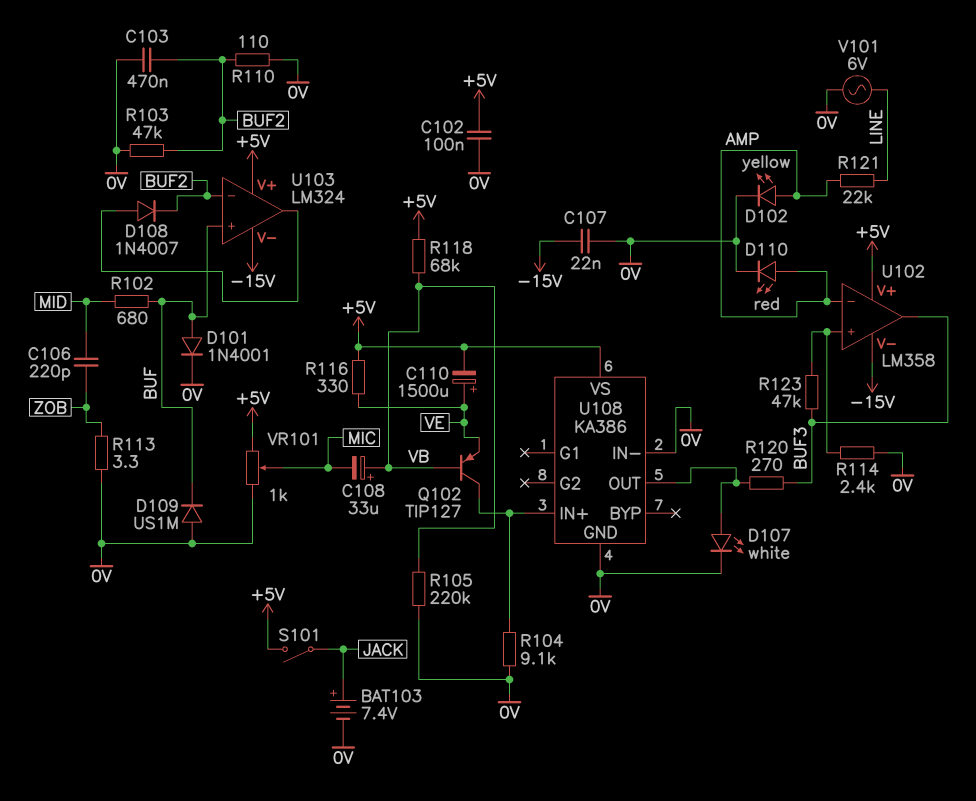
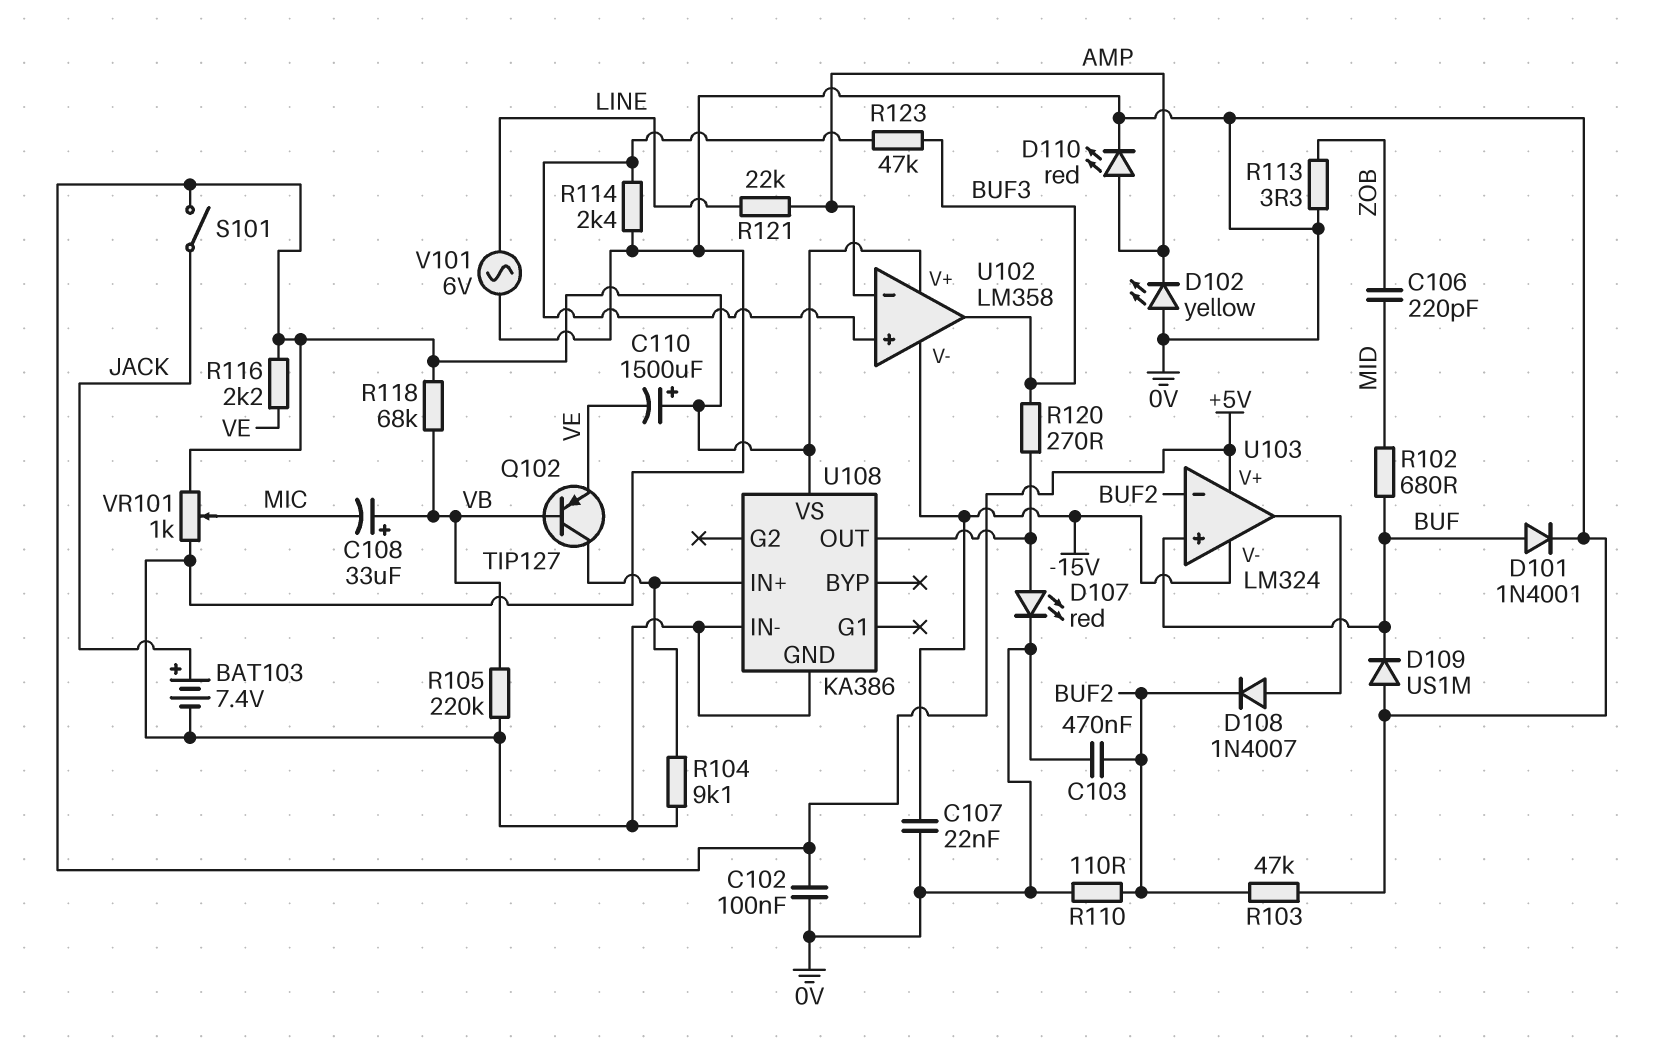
C110: 1500uF (plus VE, minus +5V) -> 1500uF (plus +5V, minus VE)
D102: LED yellow (A AMP, K 0V) -> LED yellow (A 0V, K AMP)
D107: LED white (A U108/OUT, K 0V) -> LED red (A U108/OUT, K 0V)
R116: 330 (+5V, VE) -> 2.2k (+5V, VE)

